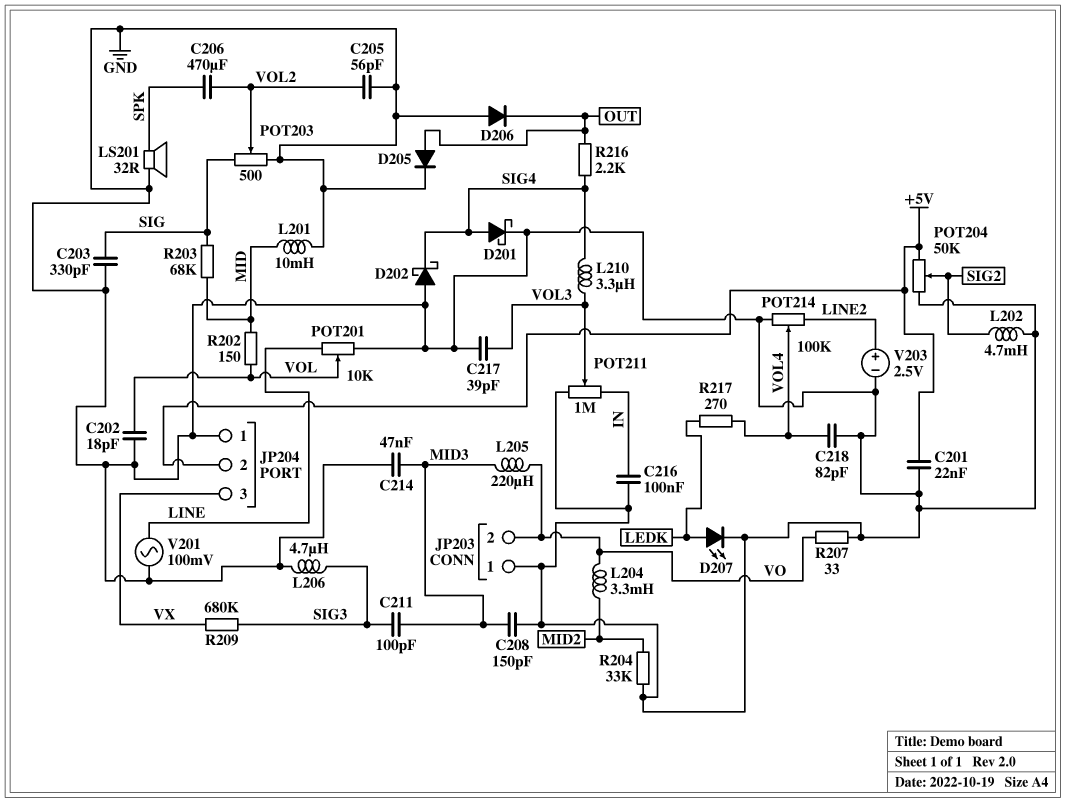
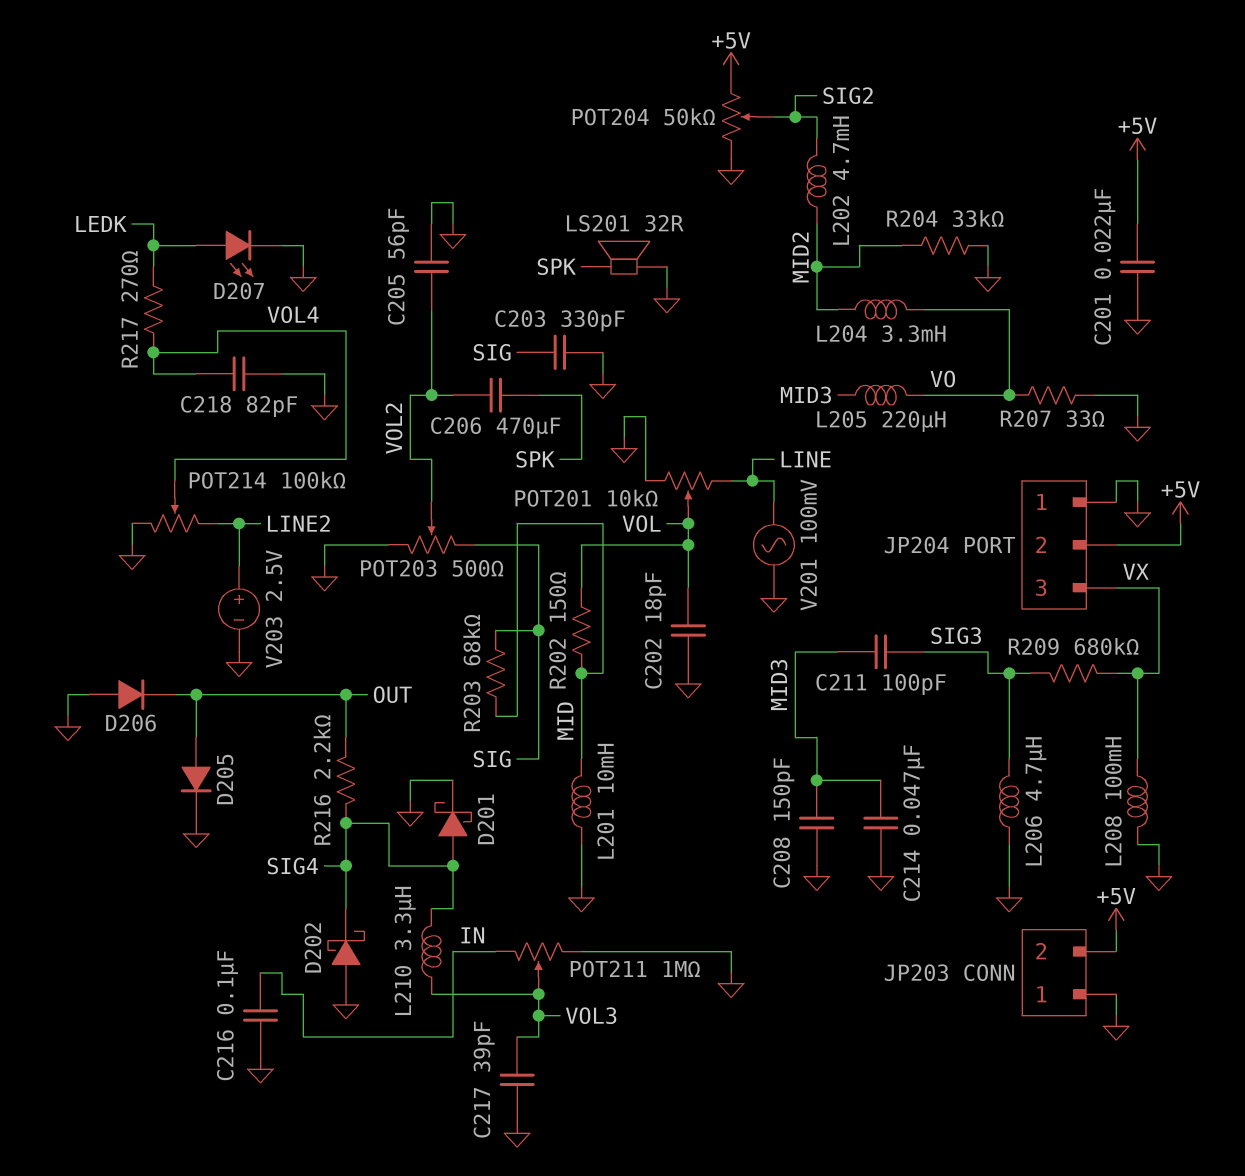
JP203 pin 2: VO -> +5V
L202: 4.7mH (GND, SIG2) -> 4.7mH (MID2, SIG2)
L208: none -> 100mH (GND, VX)

